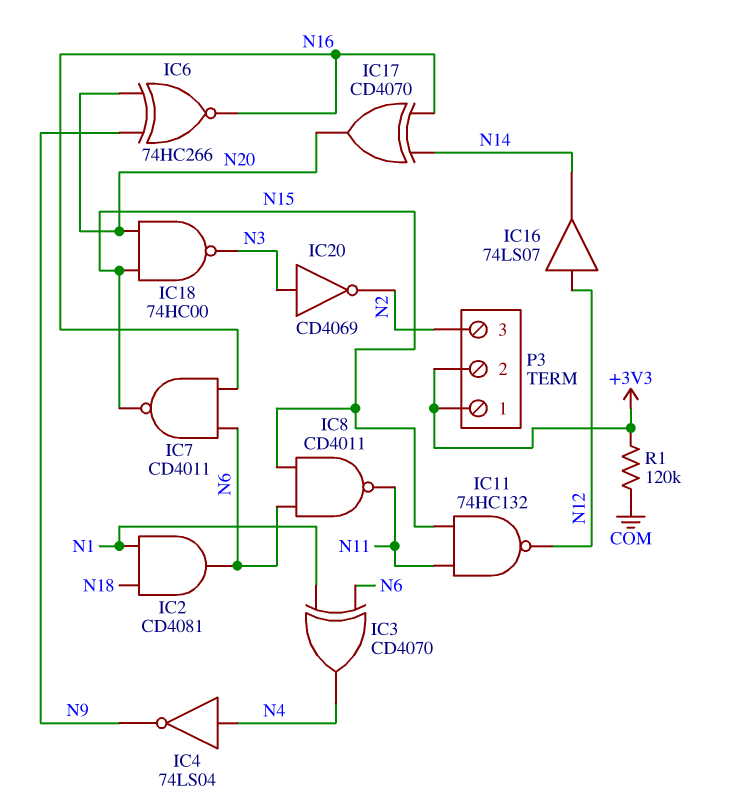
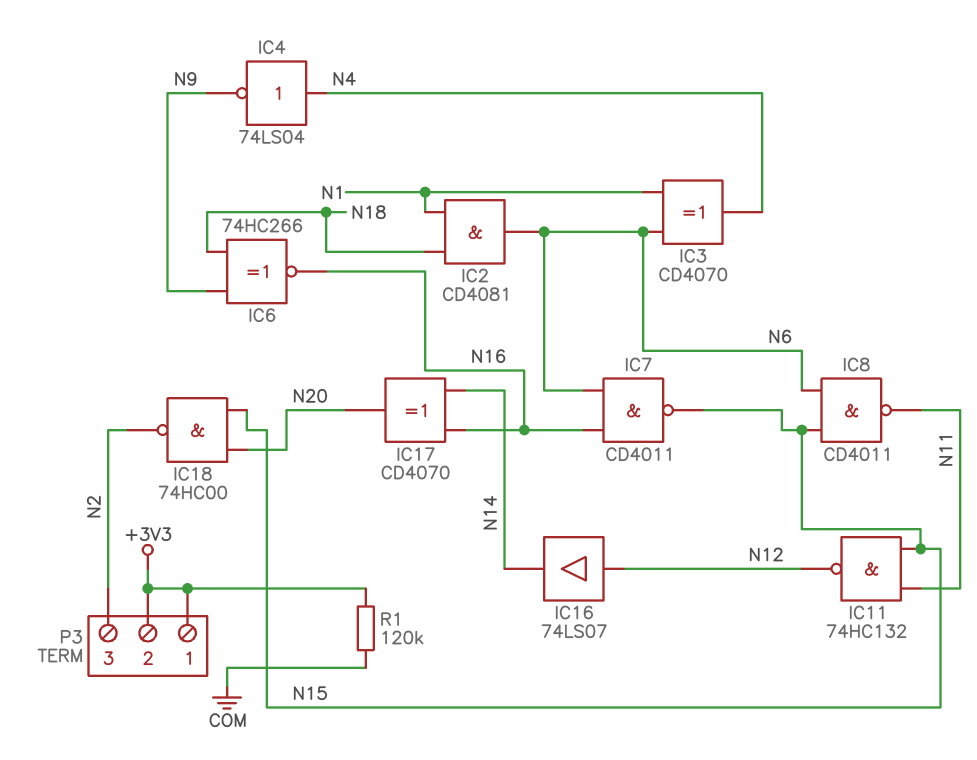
IC6: XNOR 74HC266 (in N9, in N20, out N16) -> XNOR 74HC266 (in N9, in N18, out N16)
IC18: NAND 74HC00 (in N15, in N20, out N3) -> NAND 74HC00 (in N15, in N20, out N2)
IC20: NOT CD4069 (in N3, out N2) -> none

